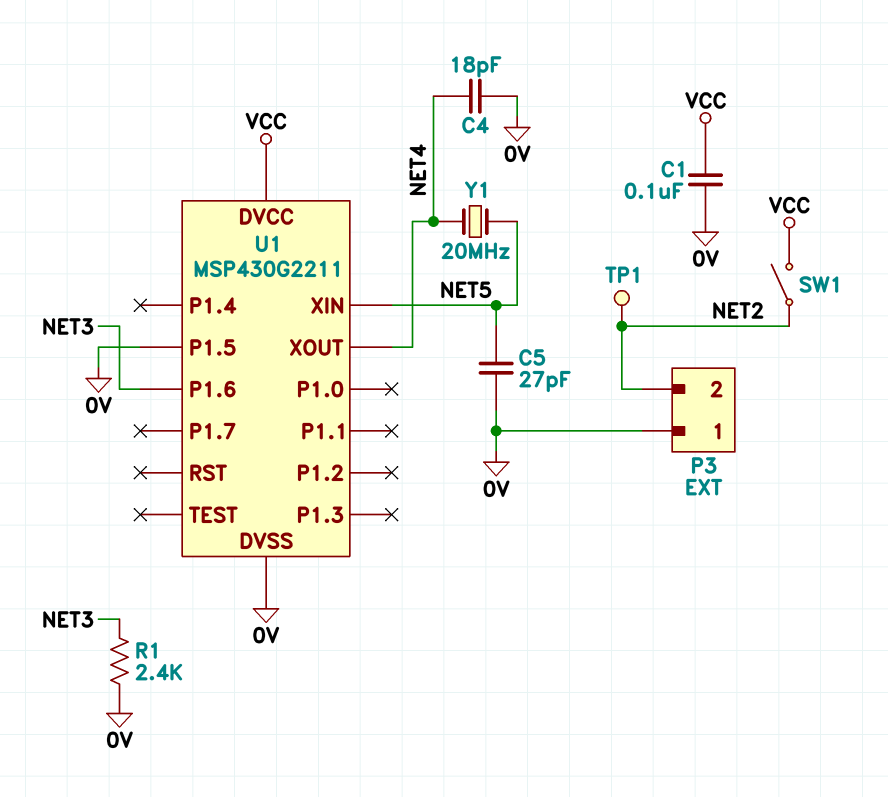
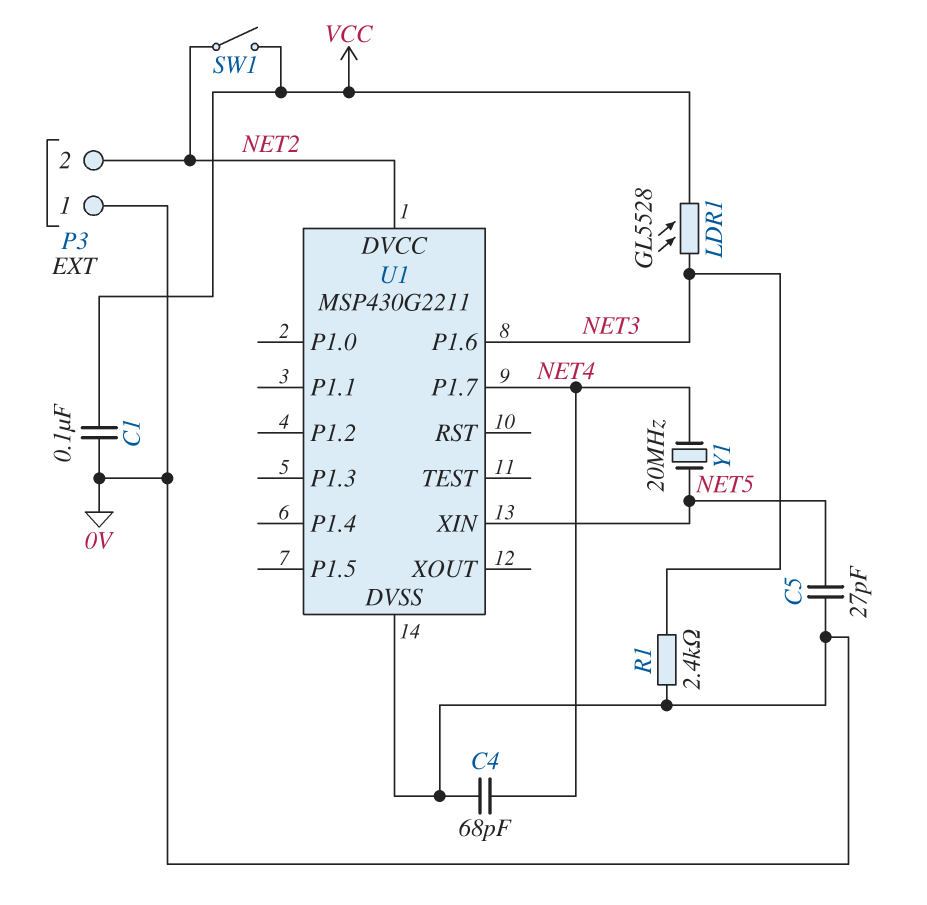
C4: 18pF (0V, NET4) -> 68pF (0V, NET4)
LDR1: none -> GL5528 (NET3, VCC)
TP1: test point (NET2) -> none
U1 pin DVCC: VCC -> NET2
U1 pin P1.5: 0V -> none
U1 pin P1.7: none -> NET4
U1 pin XOUT: NET4 -> none

